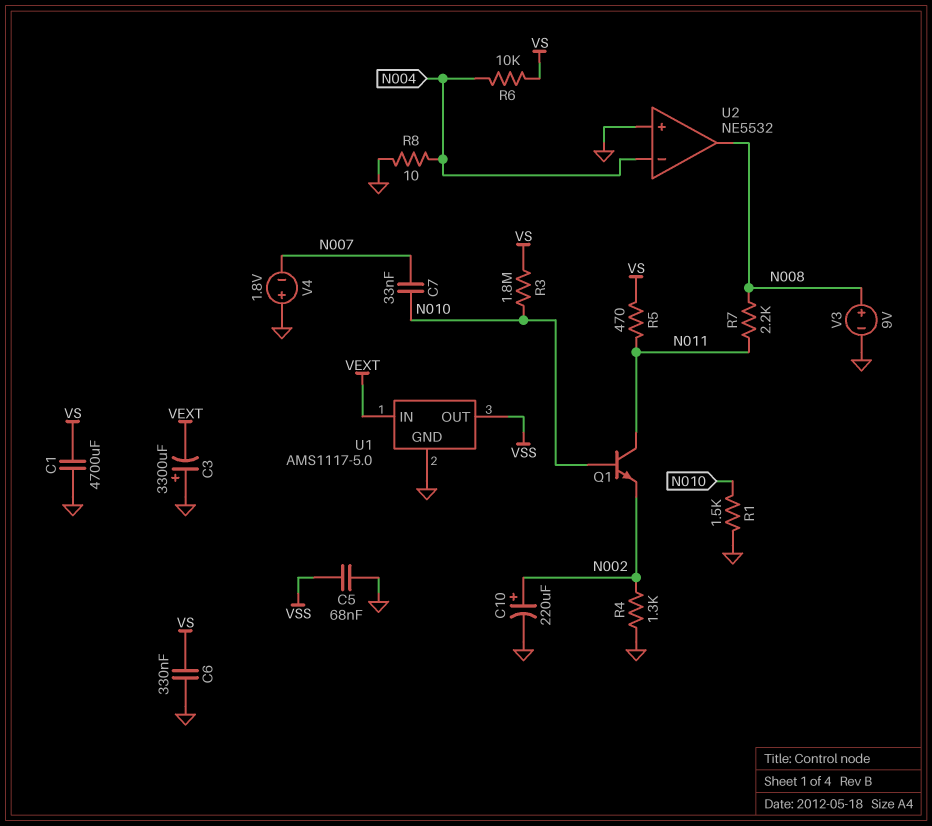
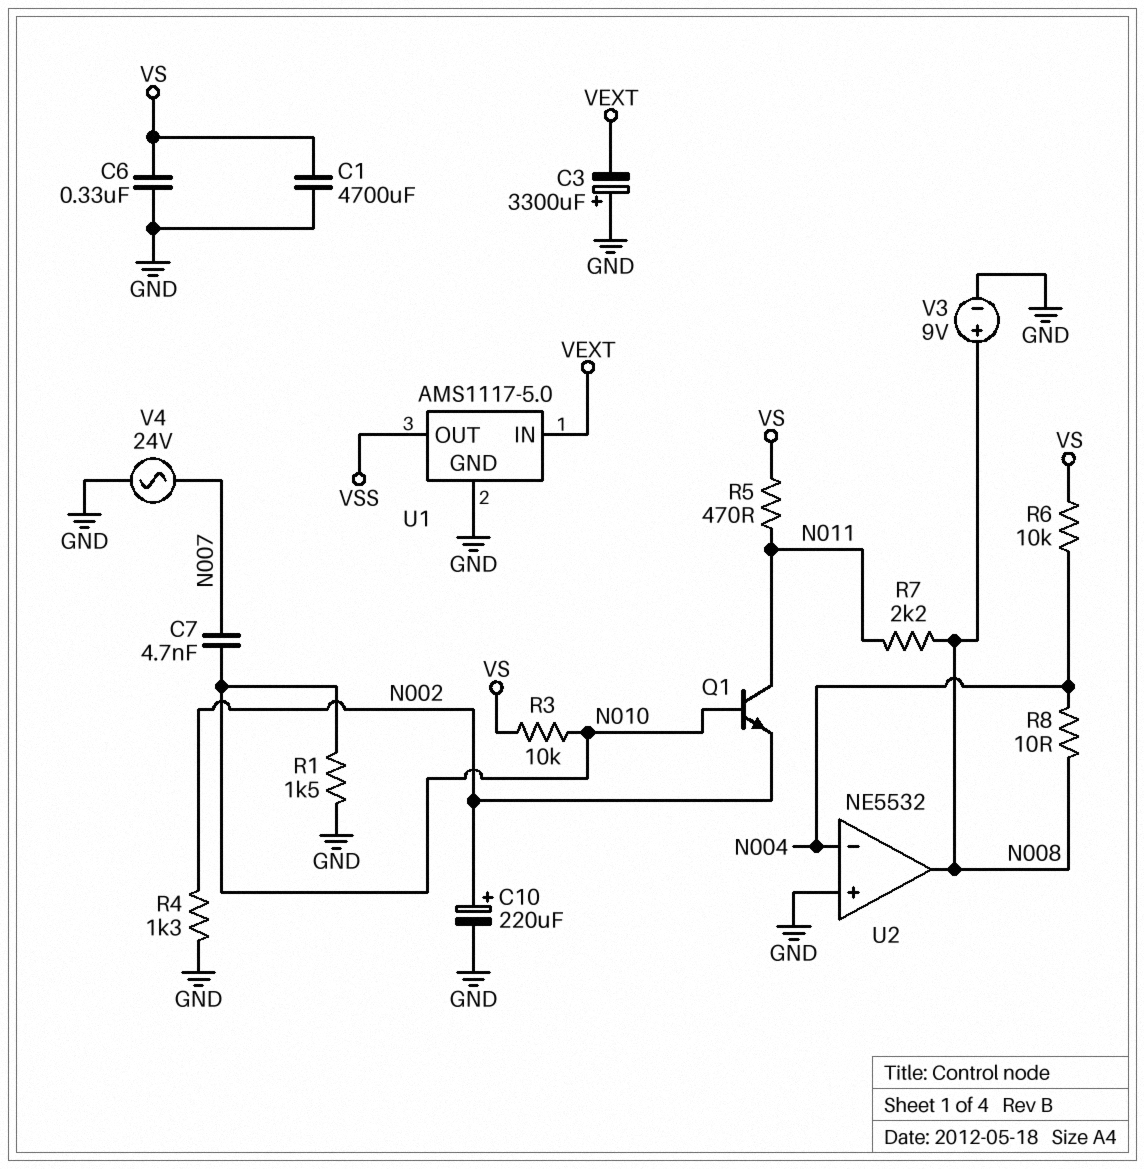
C5: 68nF (GND, VSS) -> none
C7: 33nF (N007, N010) -> 4.7nF (N007, N010)
R3: 1.8M (N010, VS) -> 10k (N010, VS)
R8: 10 (GND, N004) -> 10 (N004, N008)
V4: 1.8V (plus GND, minus N007) -> AC 24V (GND, N007)

